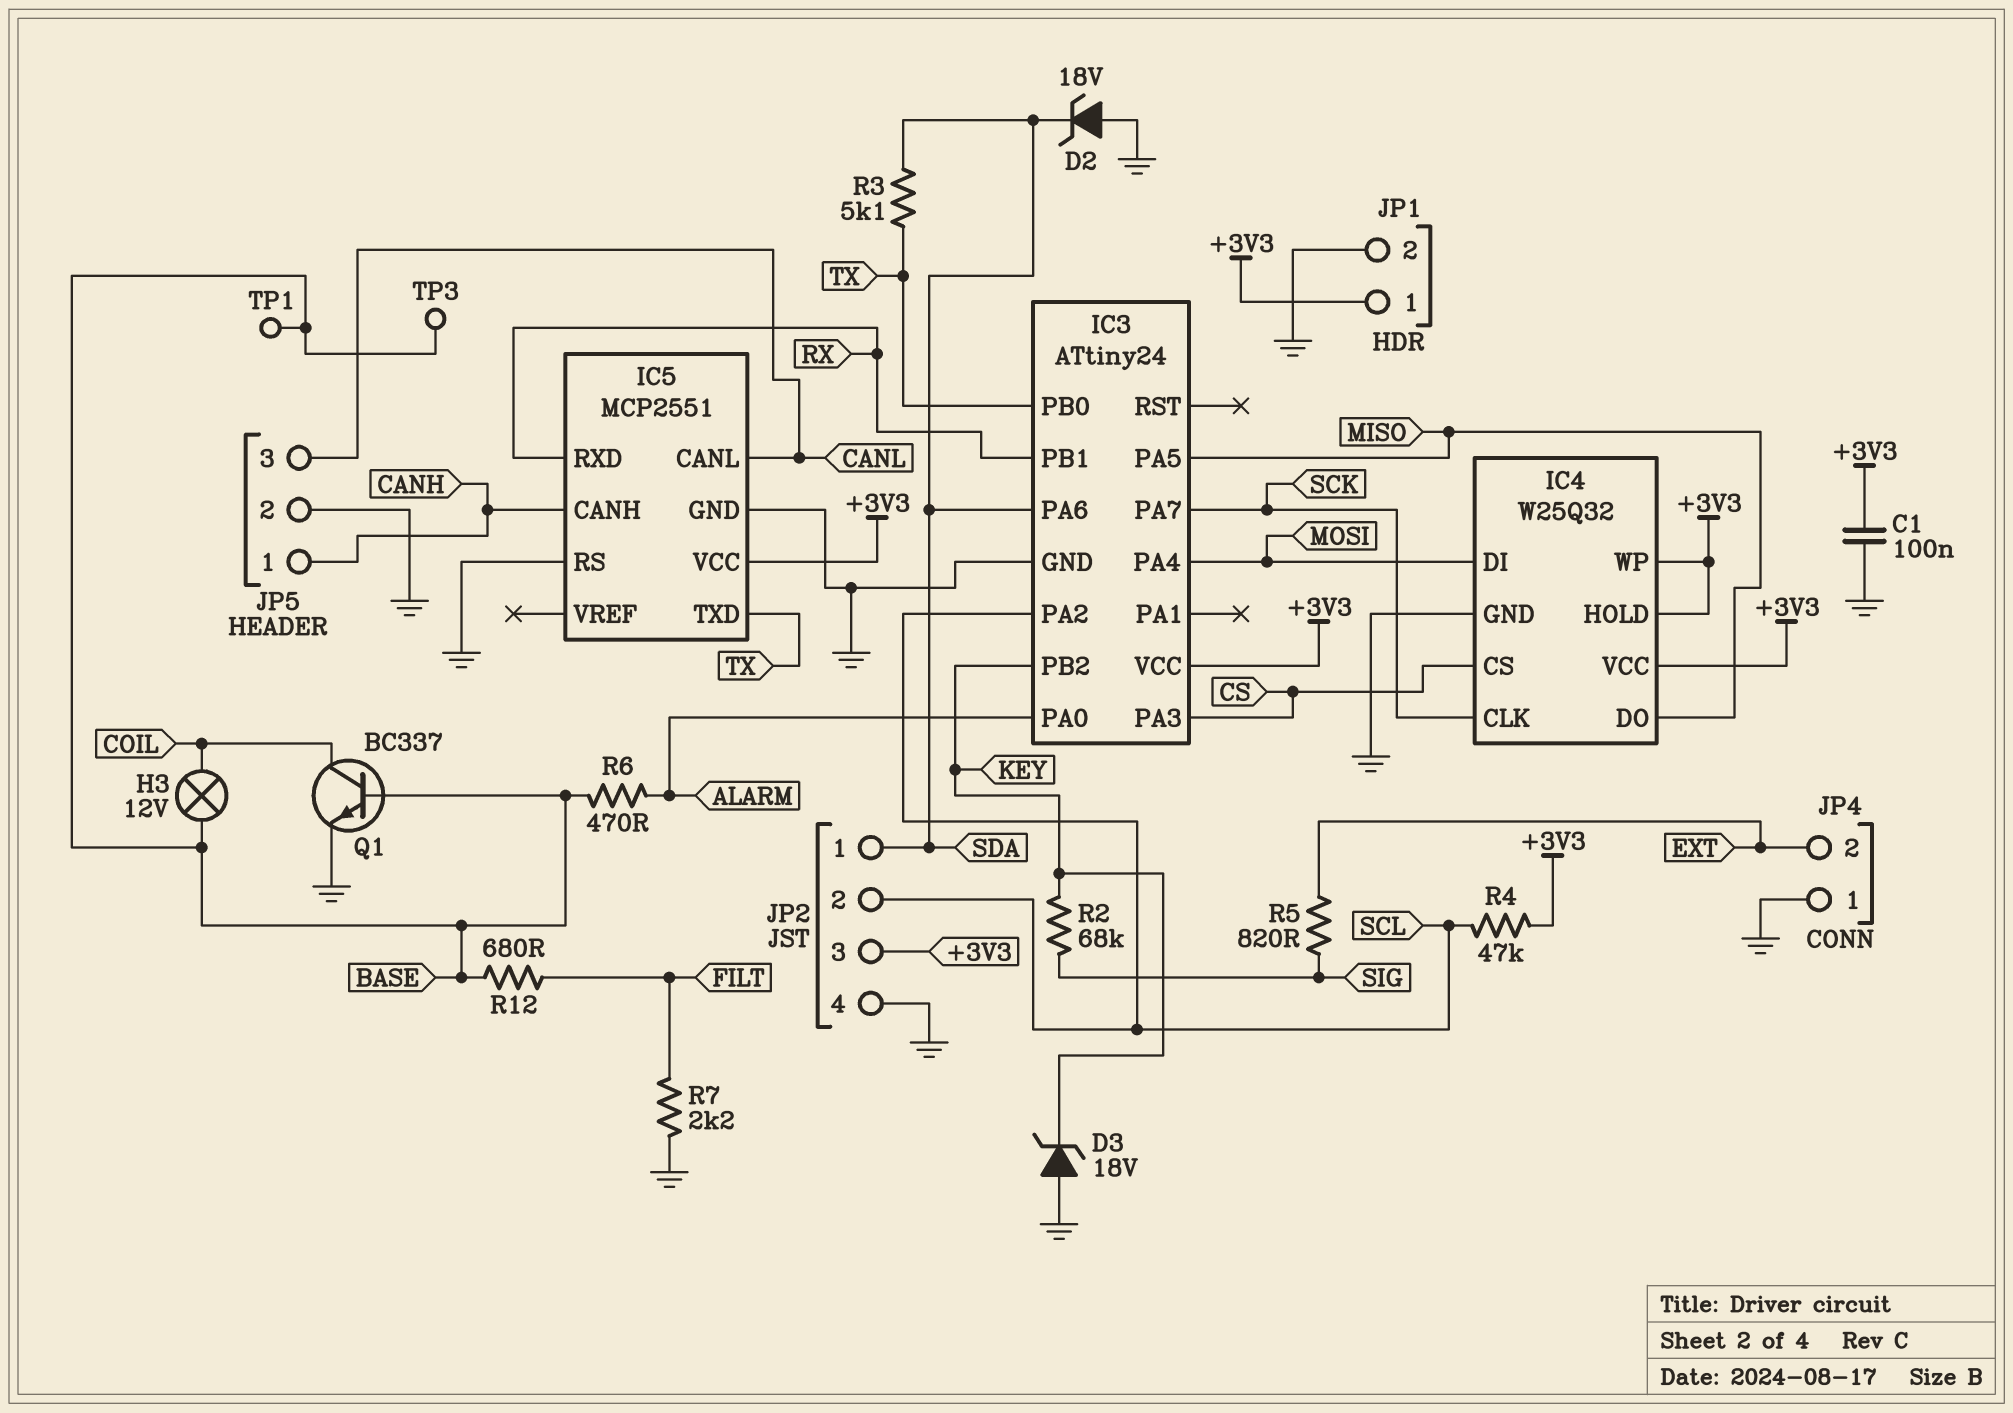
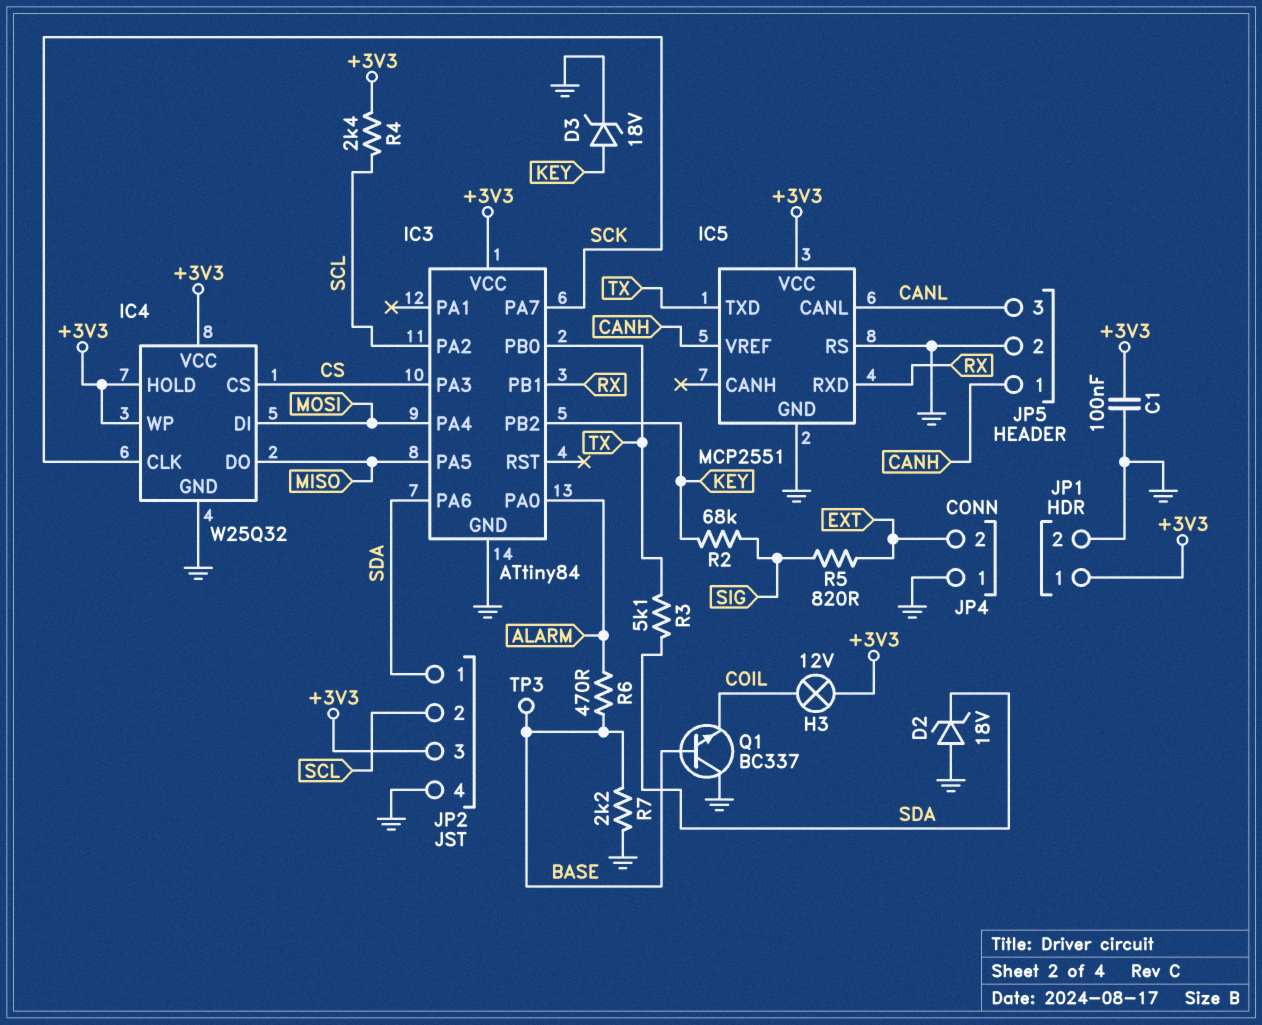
D3: zener 18V (A GND, K KEY) -> zener 18V (A KEY, K GND)
H3: lamp 12V (BASE, COIL) -> lamp 12V (+3V3, COIL)
IC3: ATtiny24 -> ATtiny84
IC5 pin CANH: CANH -> none
IC5 pin VREF: none -> CANH
Q1: NPN BC337 (B BASE, C COIL, E GND) -> NPN BC337 (B BASE, C GND, E COIL)
R4: 47k (+3V3, SCL) -> 2.4k (+3V3, SCL)
R7: 2.2k (FILT, GND) -> 2.2k (BASE, GND)
R12: 680 (BASE, FILT) -> none
TP1: test point (BASE) -> none

